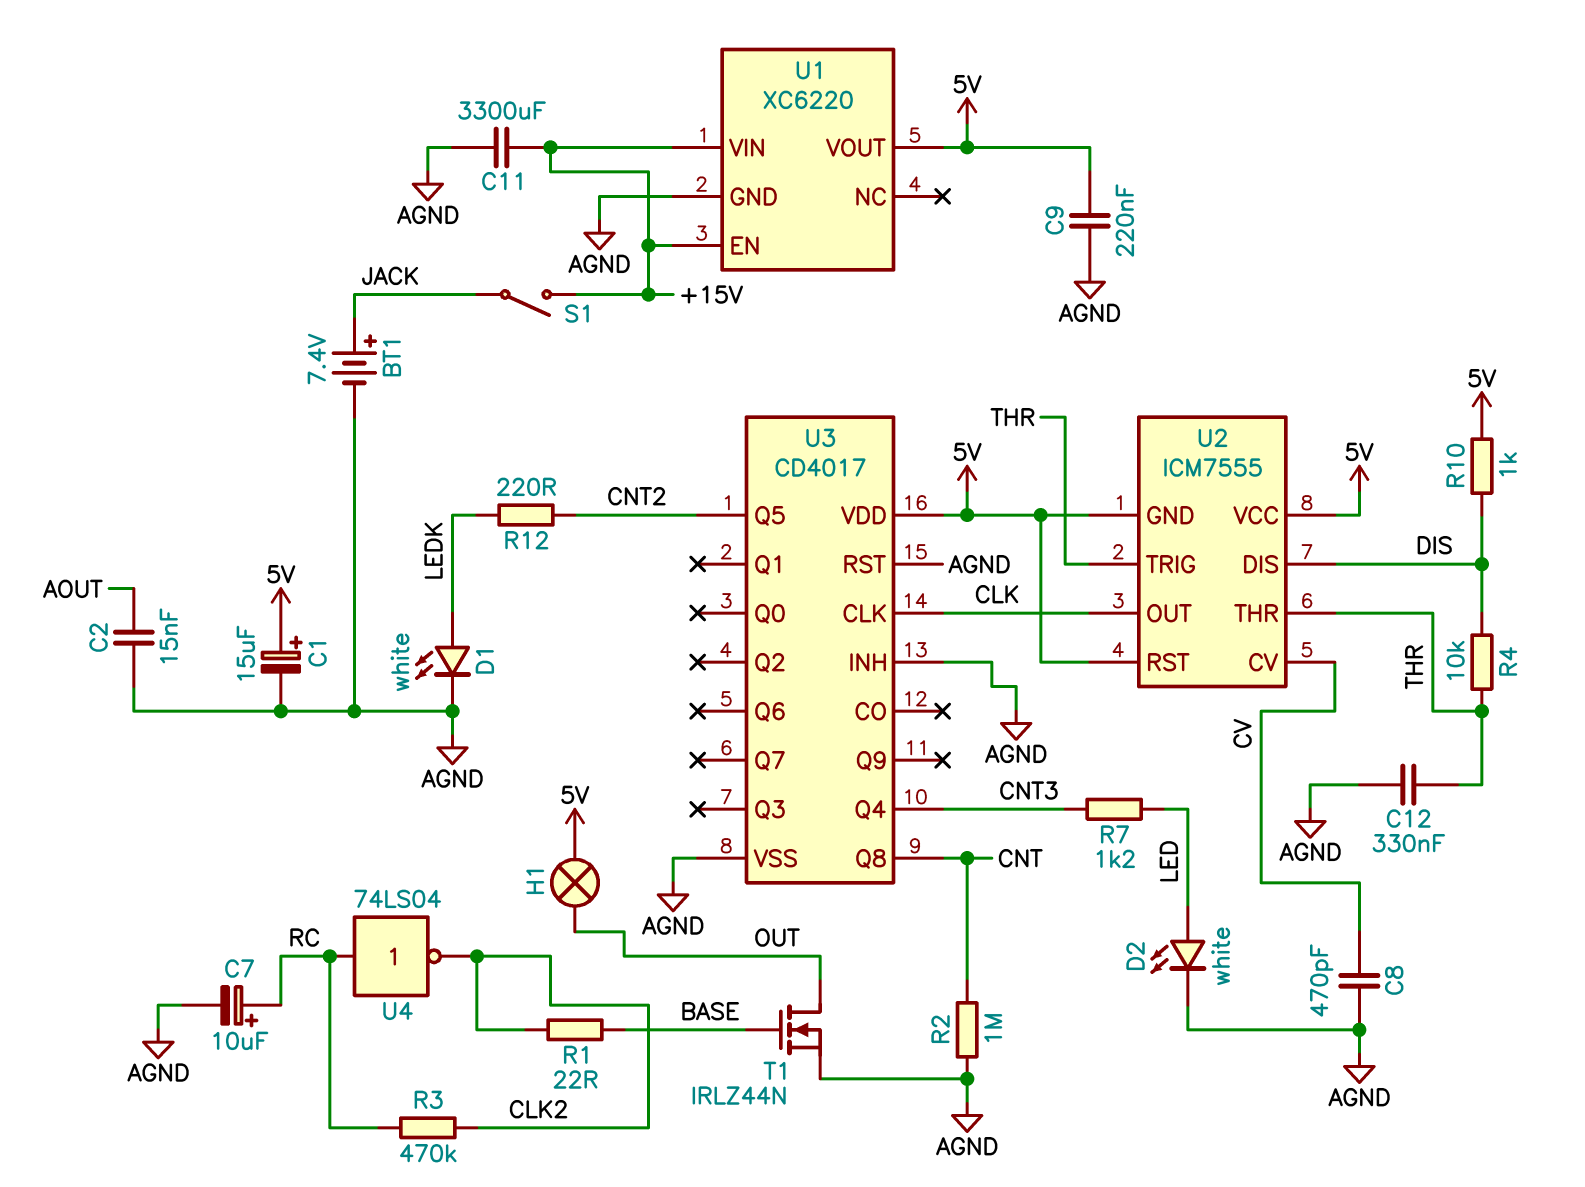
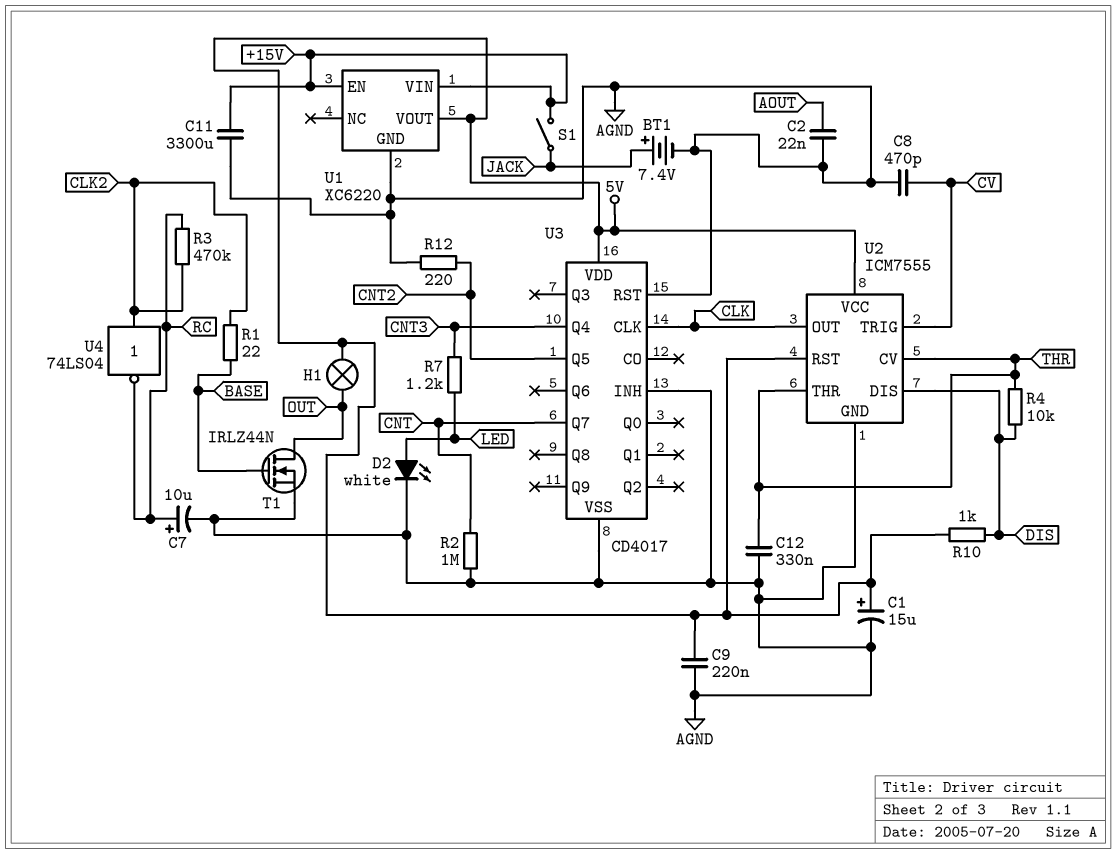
C2: 15nF (AGND, AOUT) -> 22nF (AGND, AOUT)
D1: LED white (A LEDK, K AGND) -> none
R12: 220 (CNT2, LEDK) -> 220 (AGND, CNT2)
U2 pin CV: CV -> THR
U2 pin GND: 5V -> AGND
U2 pin TRIG: THR -> CV
U3 pin Q7: none -> CNT
U3 pin Q8: CNT -> none
U4: NOT 74LS04 (in RC, out CLK2) -> NOT 74LS04 (in CLK2, out RC)

